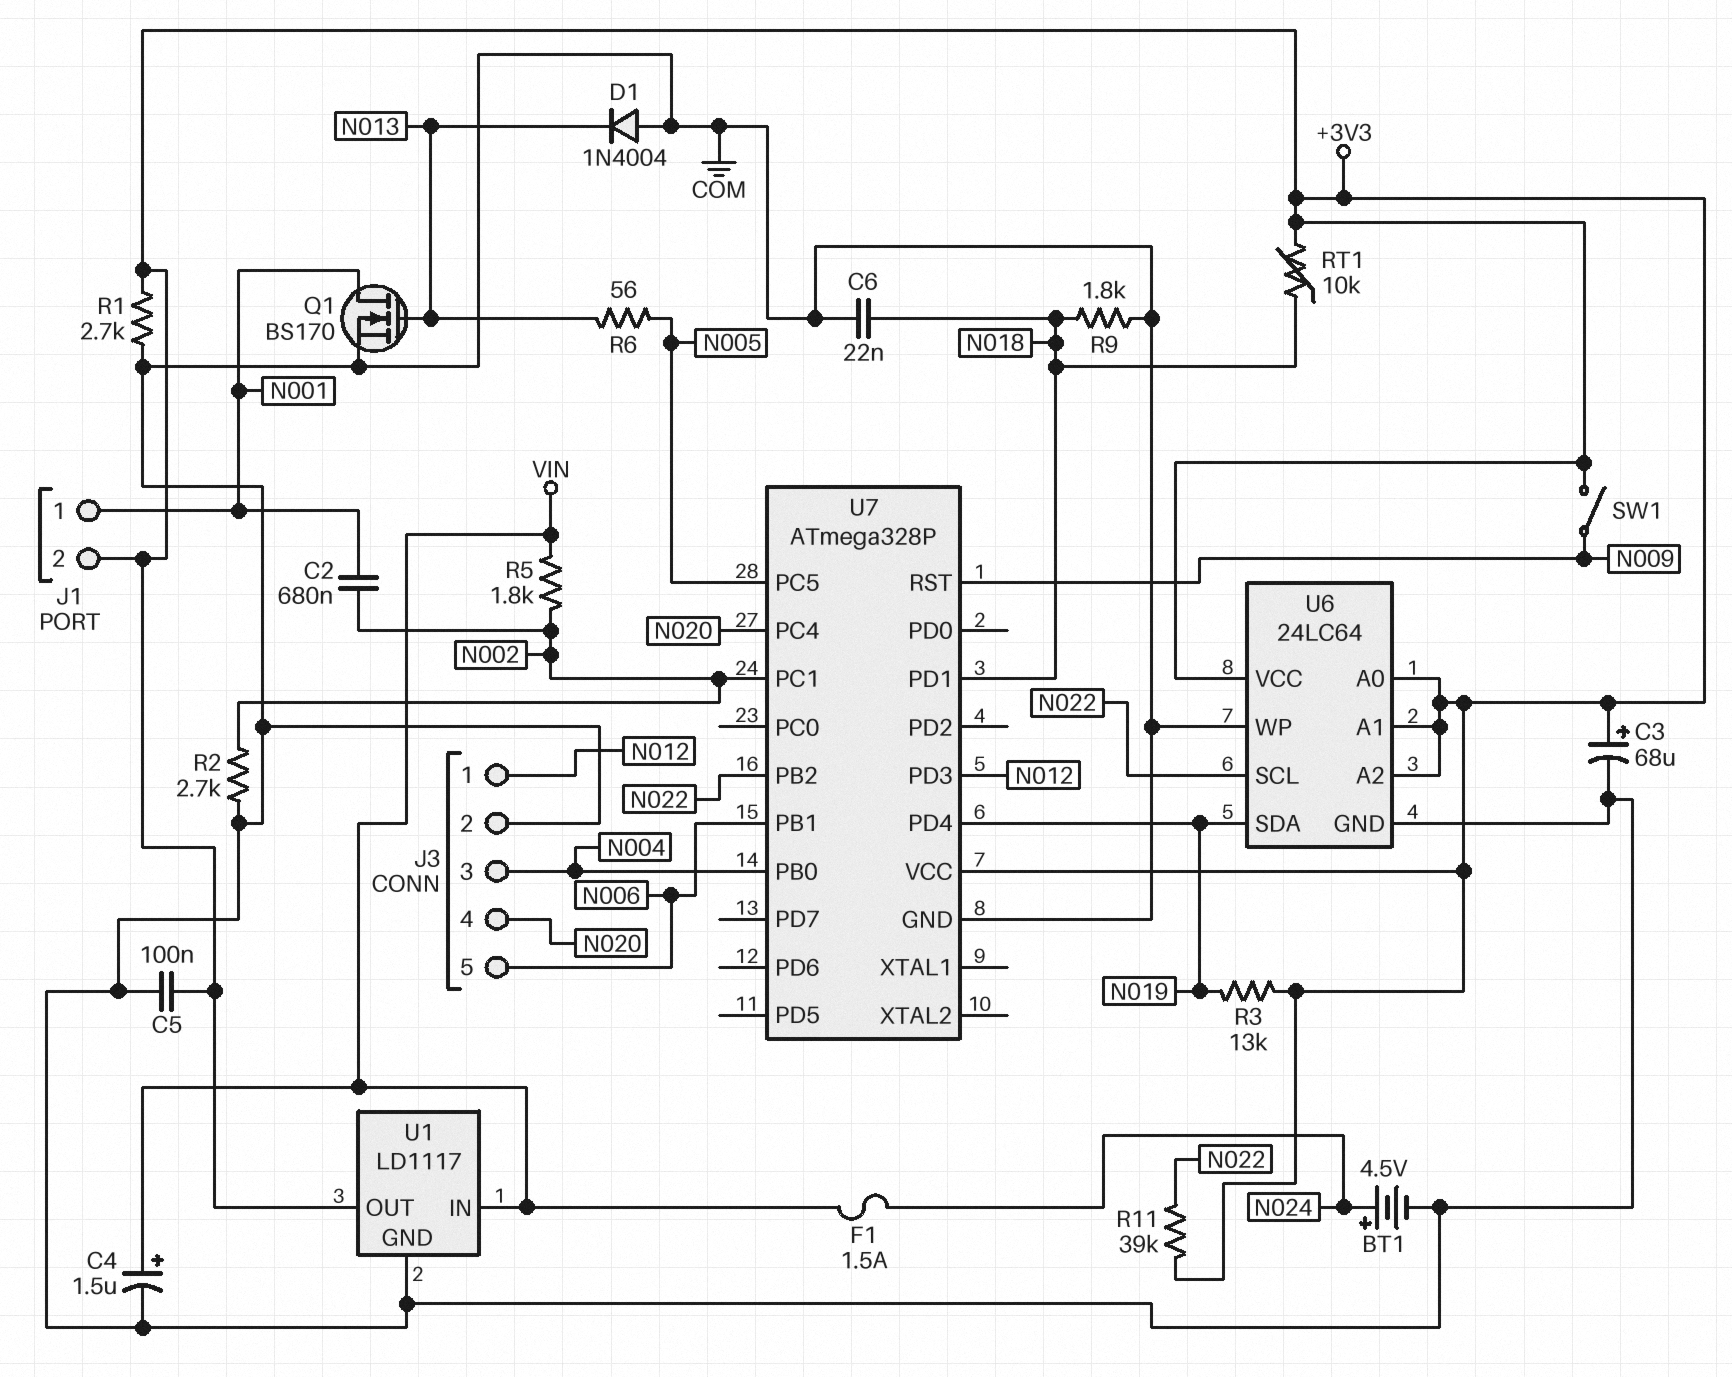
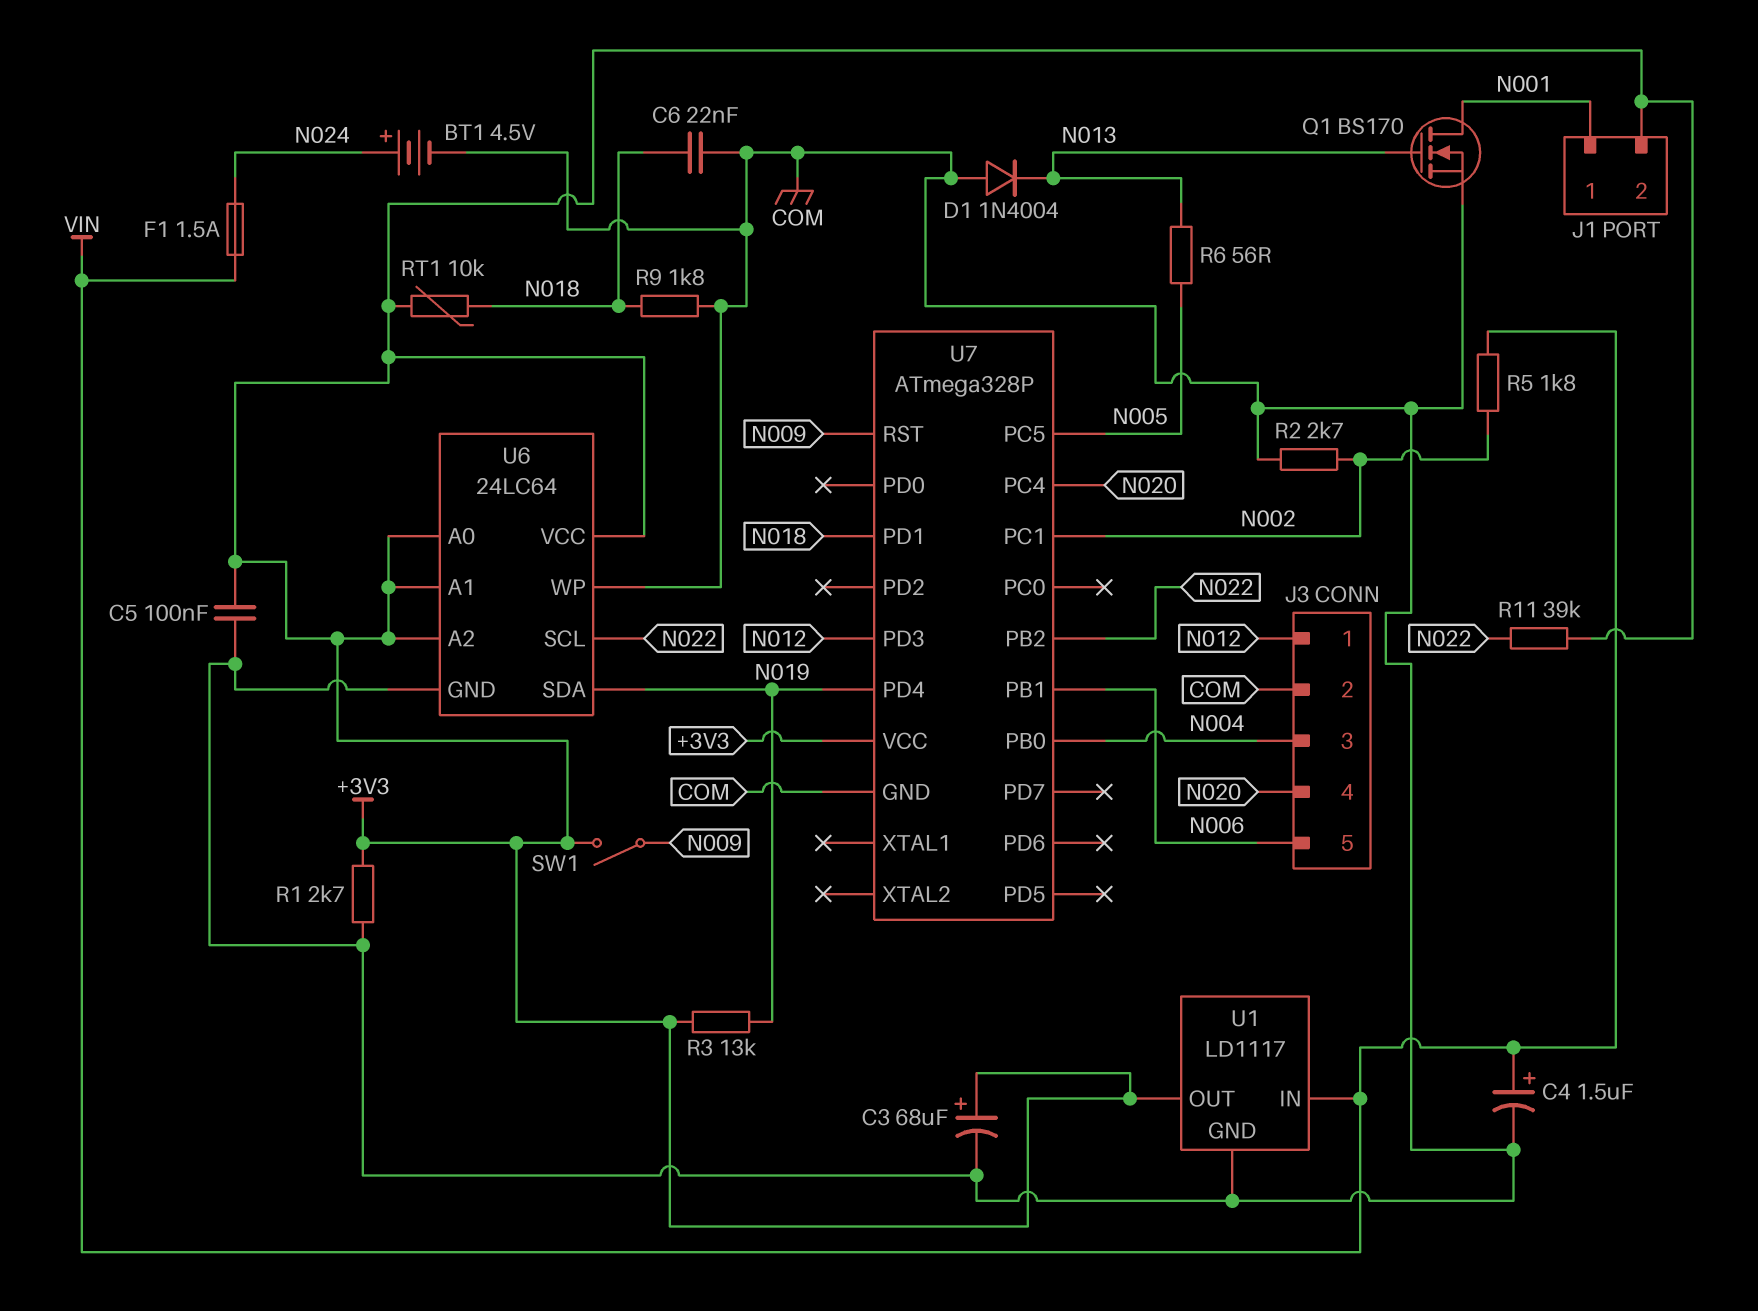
C2: 680nF (N001, N002) -> none

